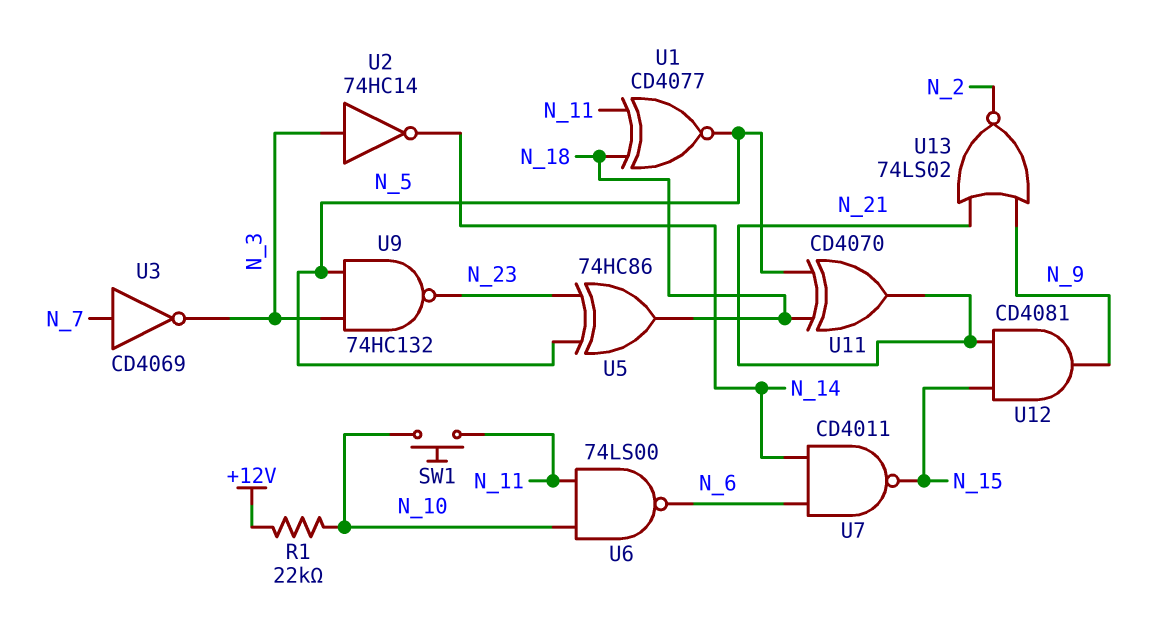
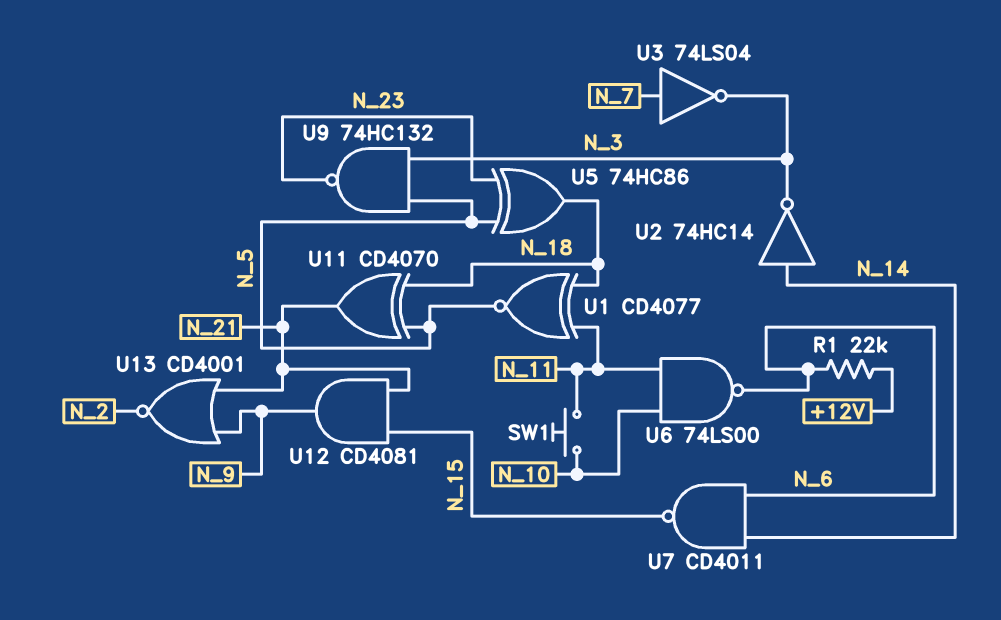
R1: 22k (+12V, N_10) -> 22k (+12V, N_6)
U2: NOT 74HC14 (in N_3, out N_14) -> NOT 74HC14 (in N_14, out N_3)
U3: NOT CD4069 (in N_7, out N_3) -> NOT 74LS04 (in N_7, out N_3)
U13: NOR 74LS02 (in N_9, in N_21, out N_2) -> NOR CD4001 (in N_9, in N_21, out N_2)

